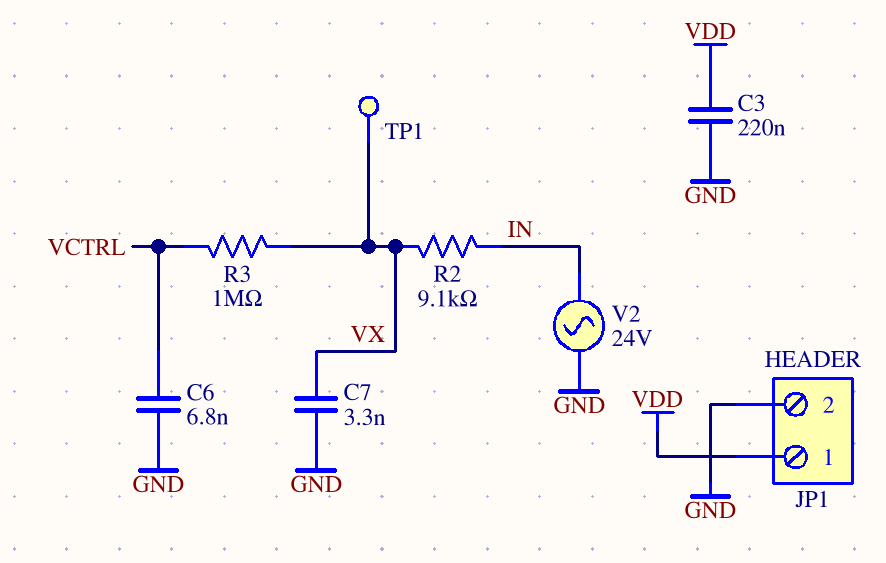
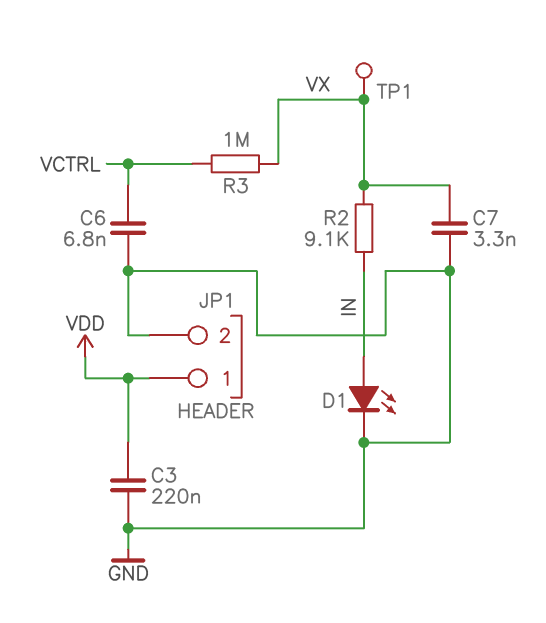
D1: none -> LED (A IN, K GND)
V2: AC 24V (GND, IN) -> none

